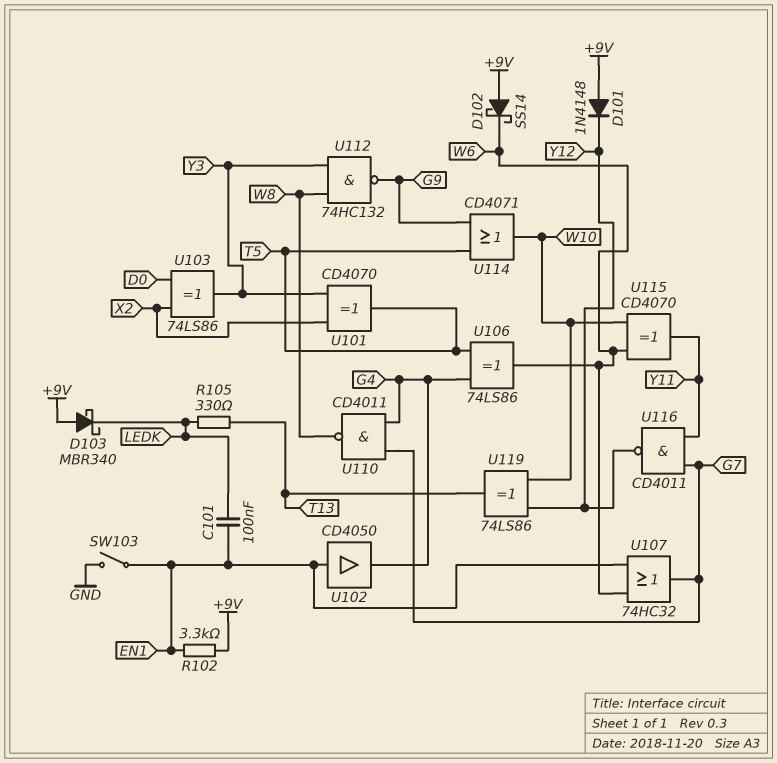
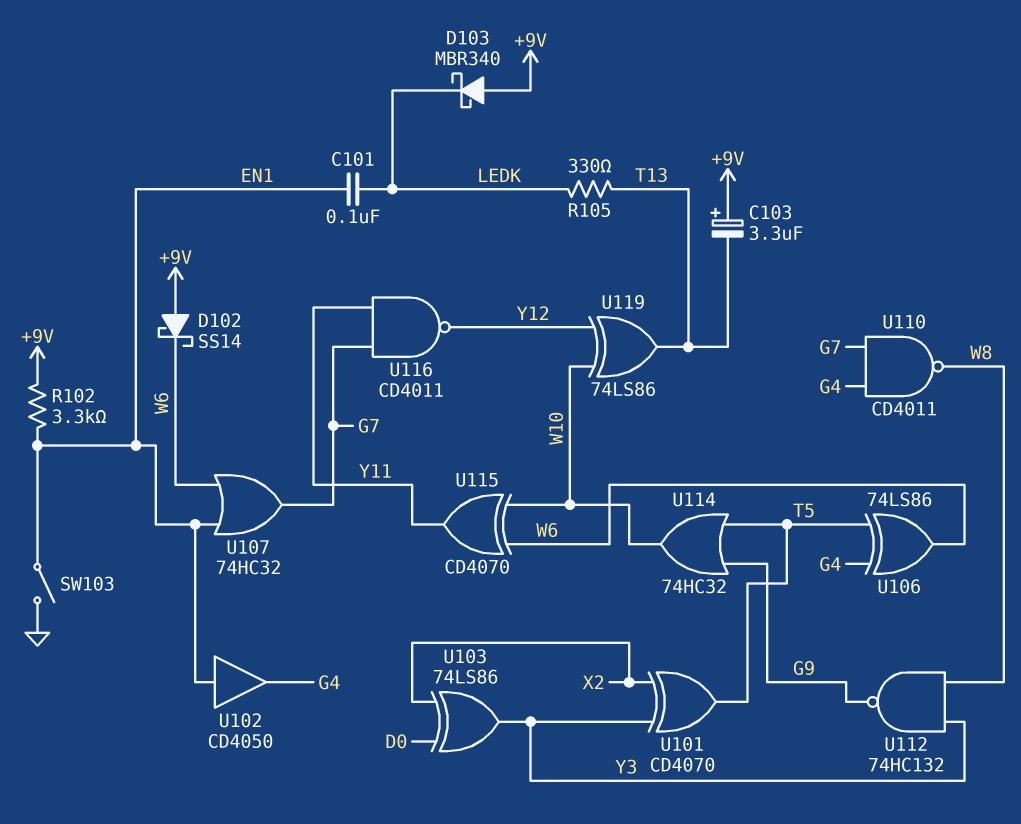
C103: none -> 3.3uF (plus +9V, minus T13)
D101: diode 1N4148 (A +9V, K Y12) -> none
U114: OR CD4071 (in G9, in T5, out W10) -> OR 74HC32 (in G9, in T5, out W10)

